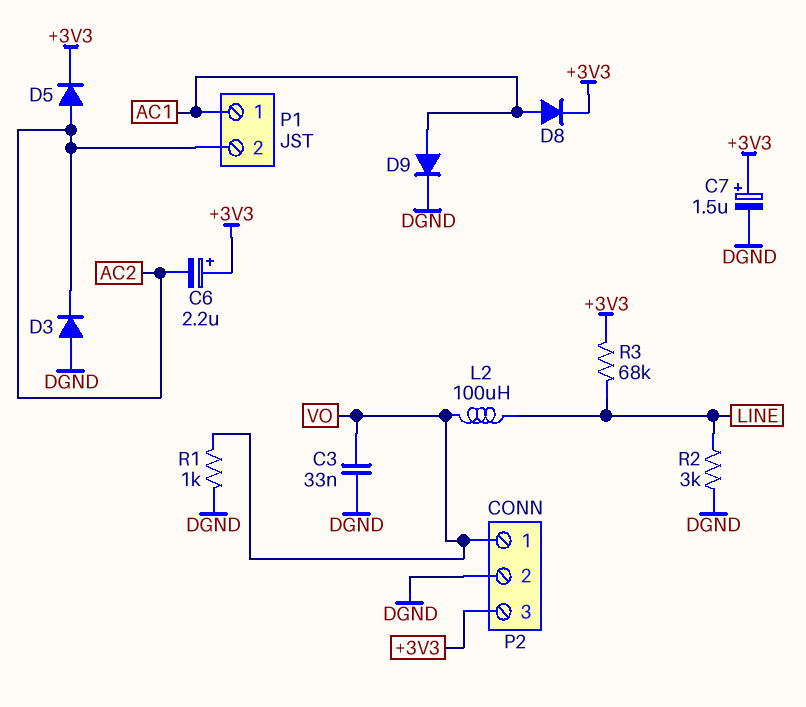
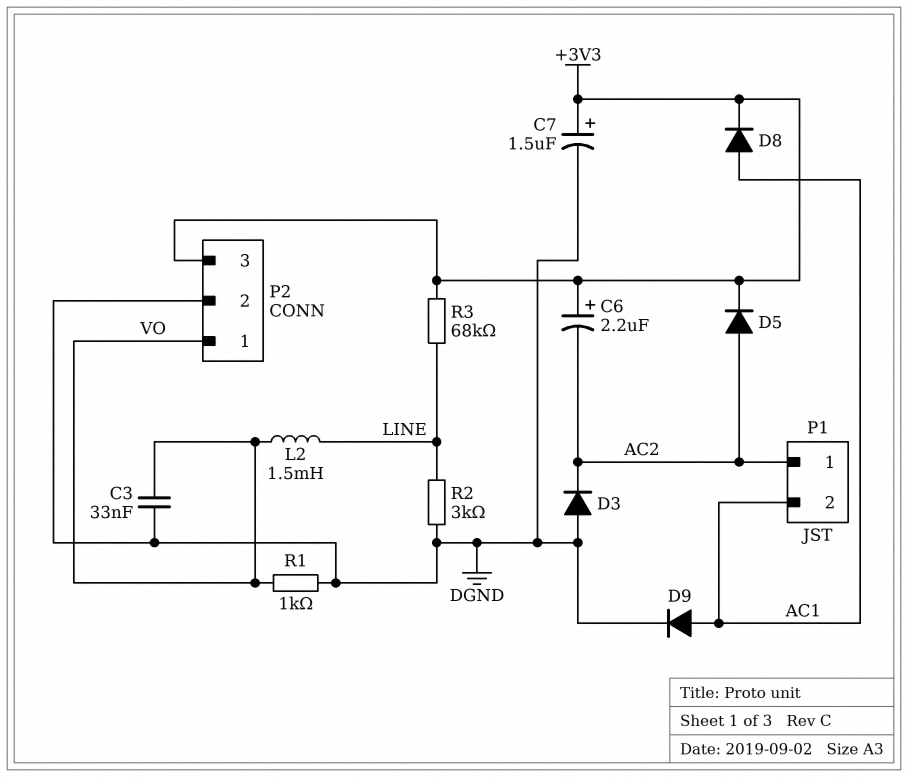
L2: 100uH (LINE, VO) -> 1.5mH (LINE, VO)
P1 pin 1: AC1 -> AC2
P1 pin 2: AC2 -> AC1

